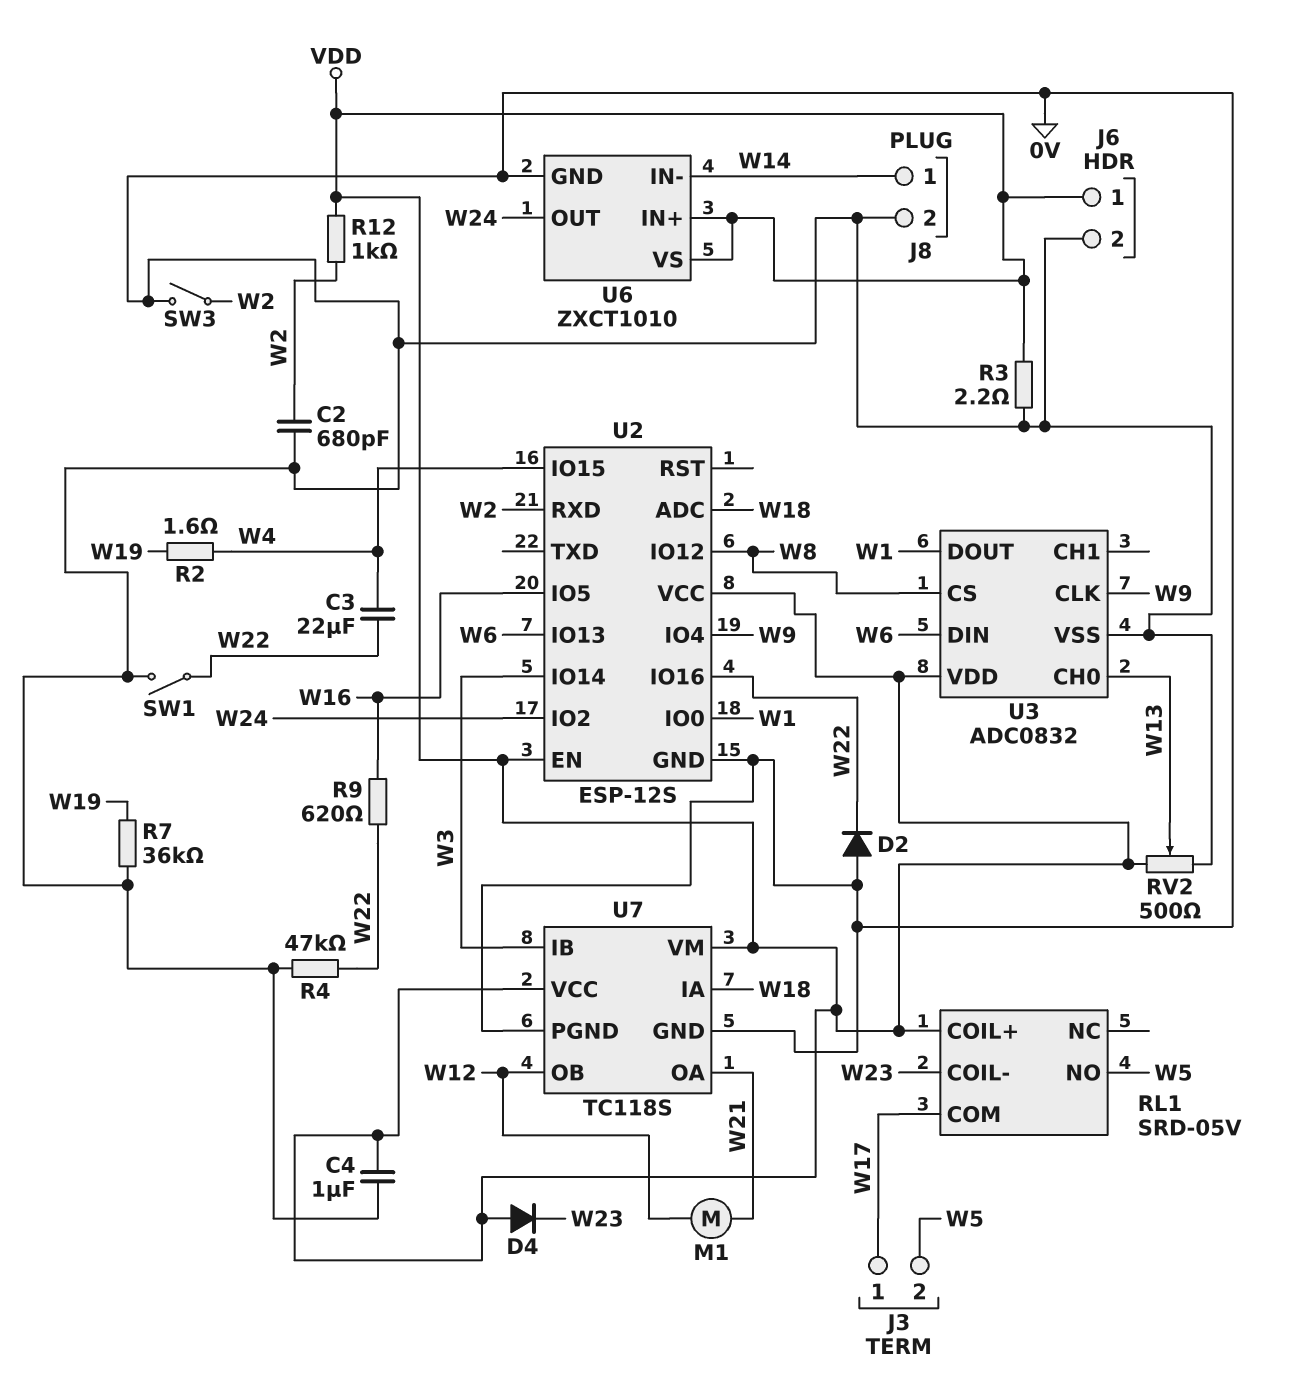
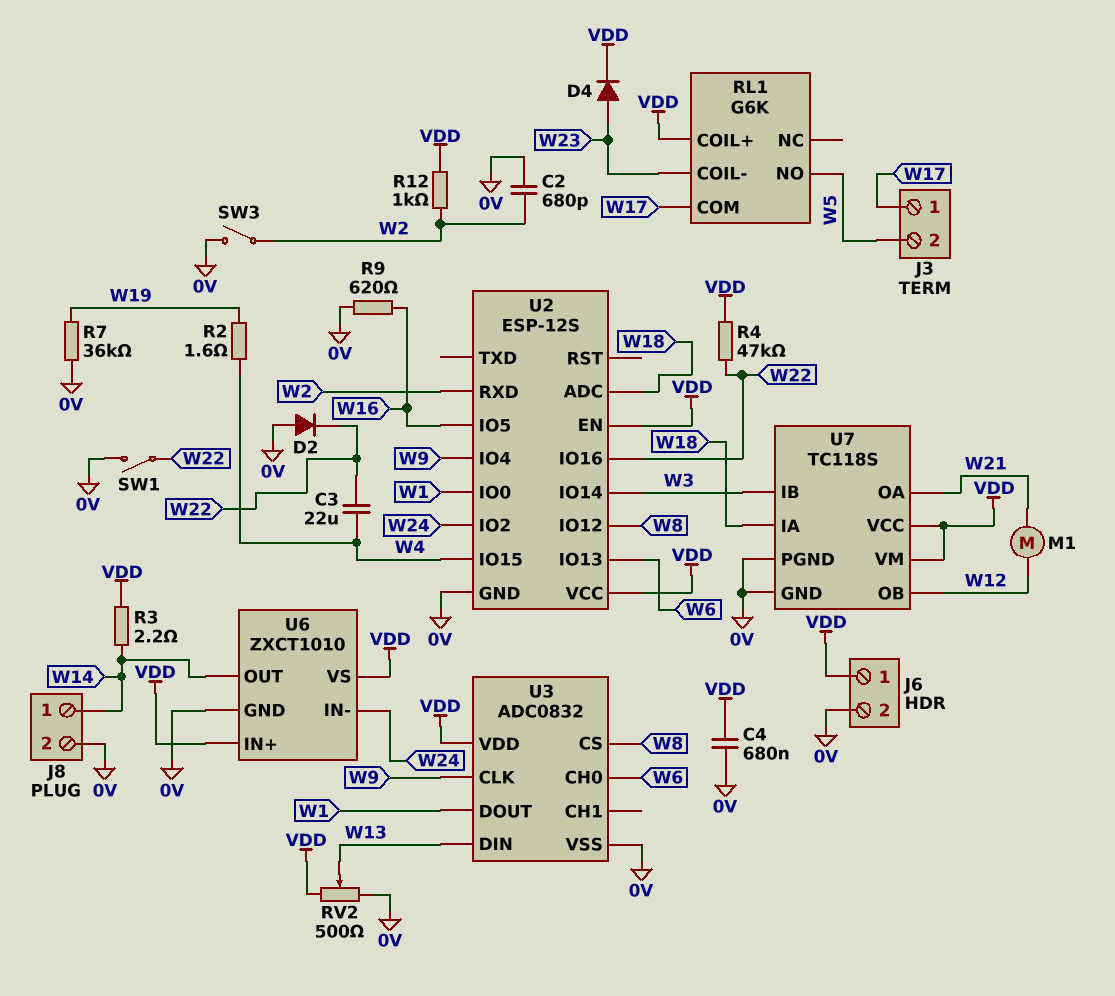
C4: 1uF (0V, VDD) -> 680nF (0V, VDD)
D4: diode (A VDD, K W23) -> diode (A W23, K VDD)
R3: 2.2 (0V, VDD) -> 2.2 (VDD, W14)
R4: 47k (0V, W22) -> 47k (VDD, W22)
R9: 620 (W16, W22) -> 620 (0V, W16)
RL1: SRD-05V -> G6K
U3 pin CH0: W13 -> W6
U3 pin DIN: W6 -> W13
U6 pin IN-: W14 -> W24
U6 pin OUT: W24 -> W14

